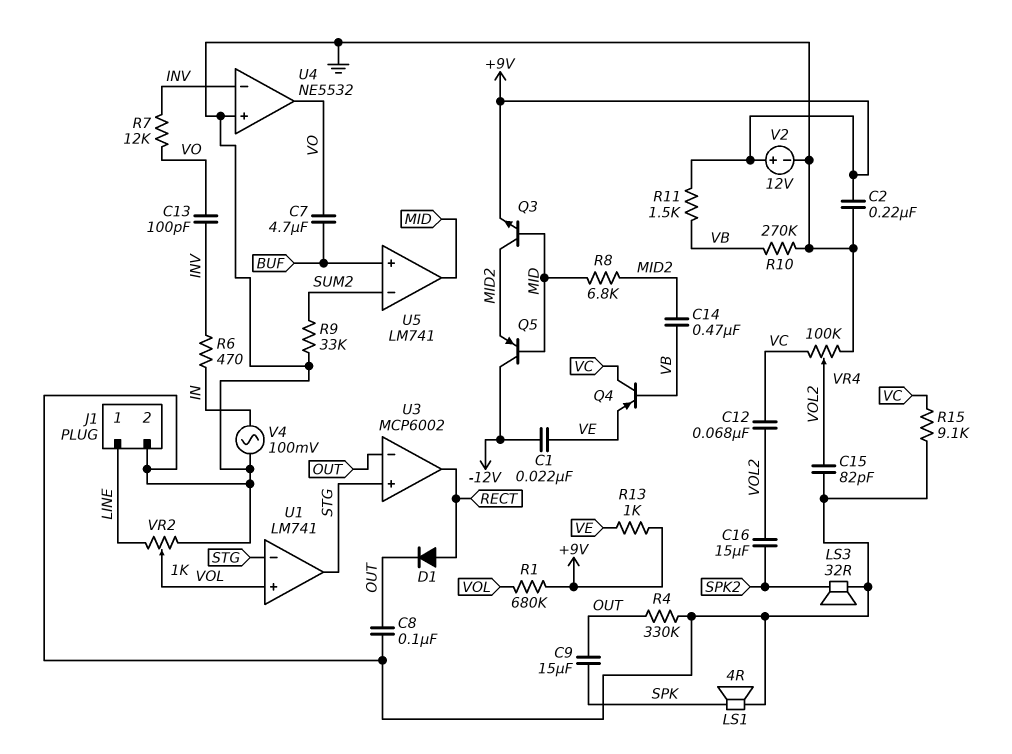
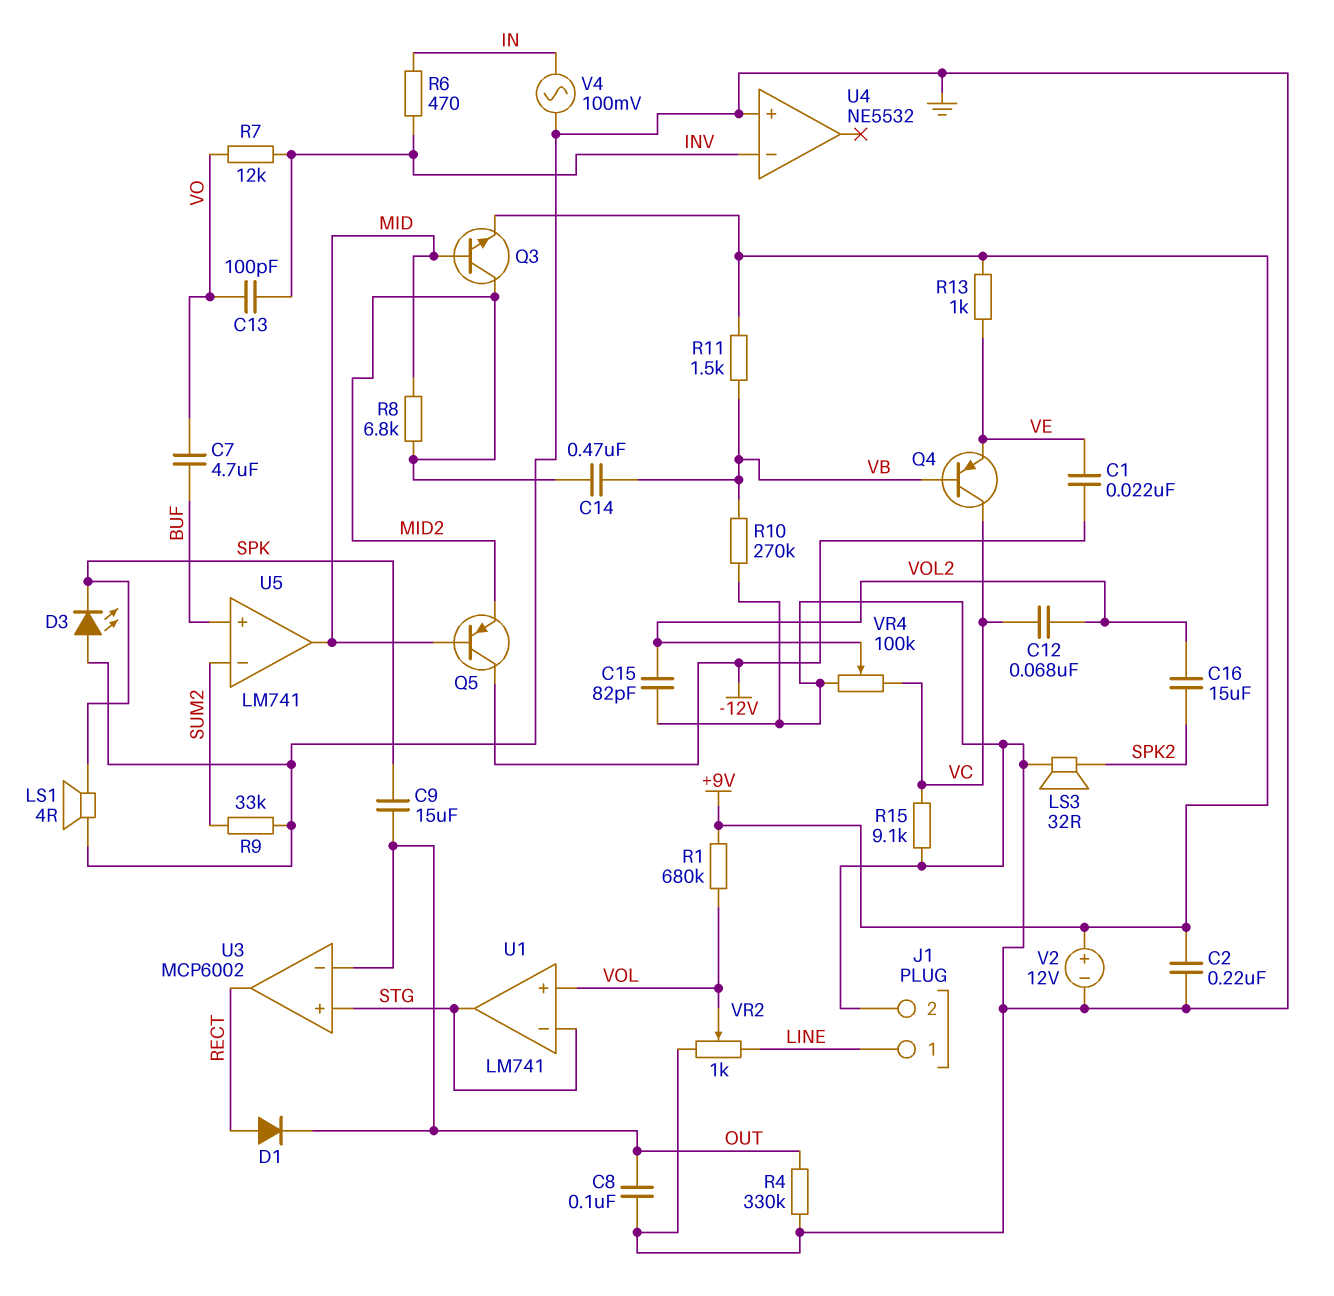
D3: none -> LED (A GND, K SPK)
U4 pin out: VO -> none

